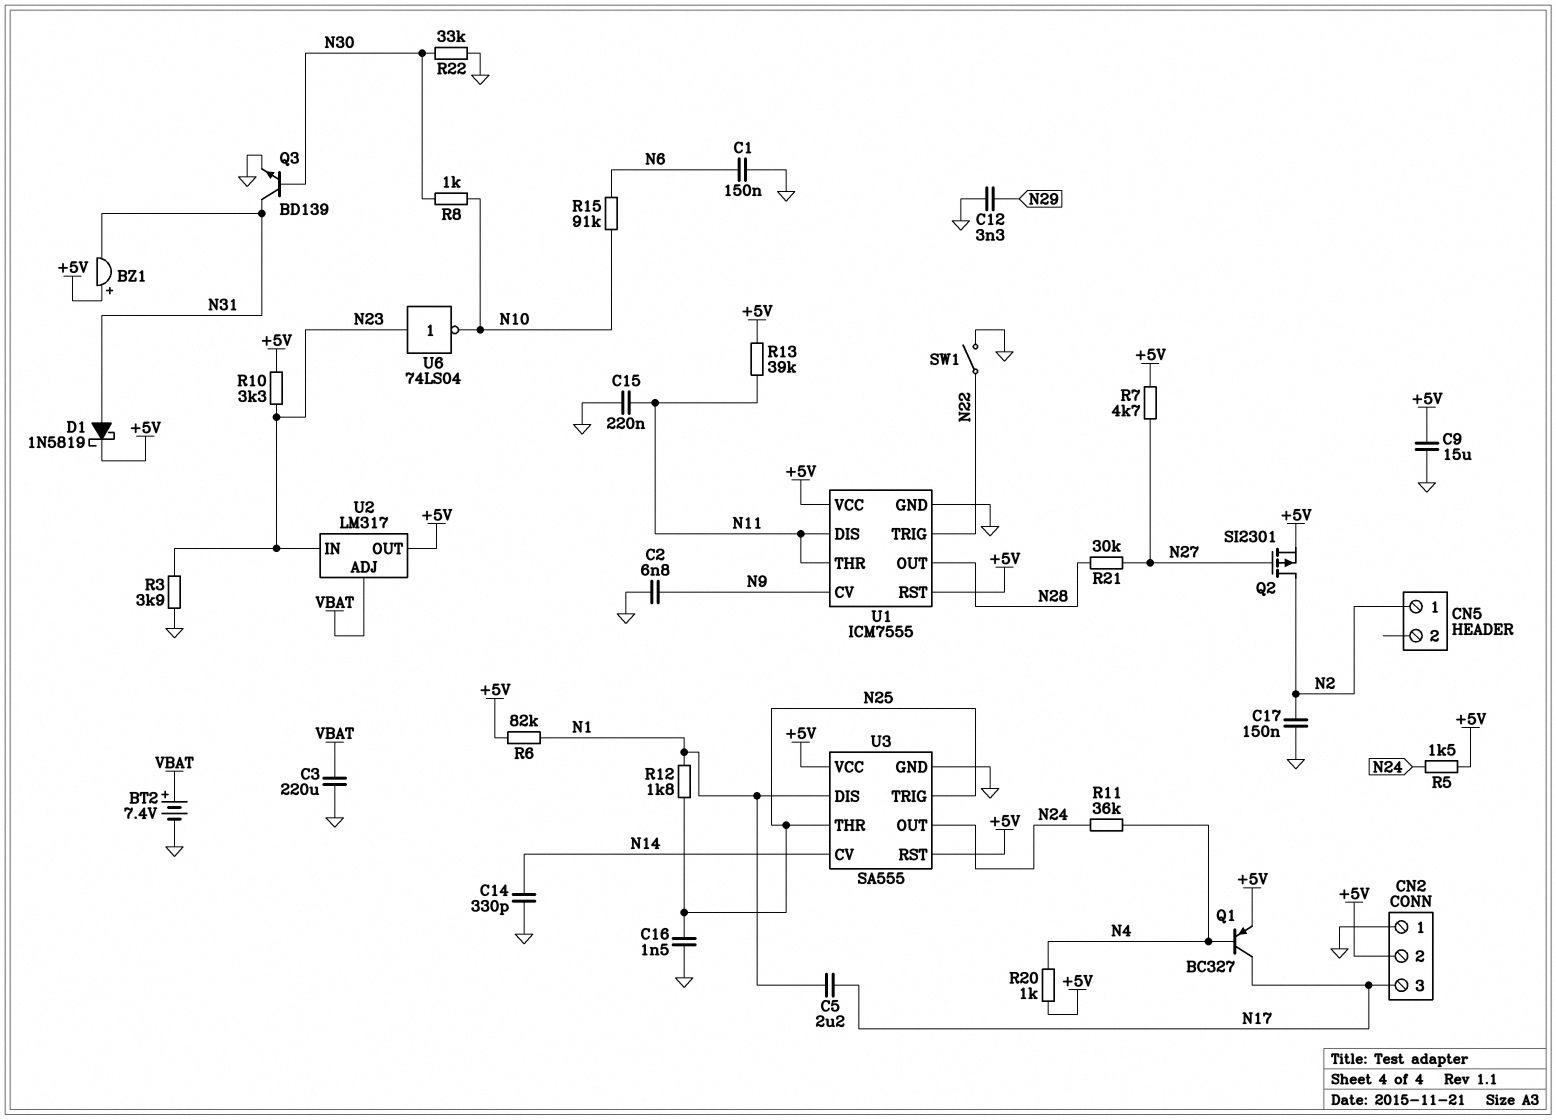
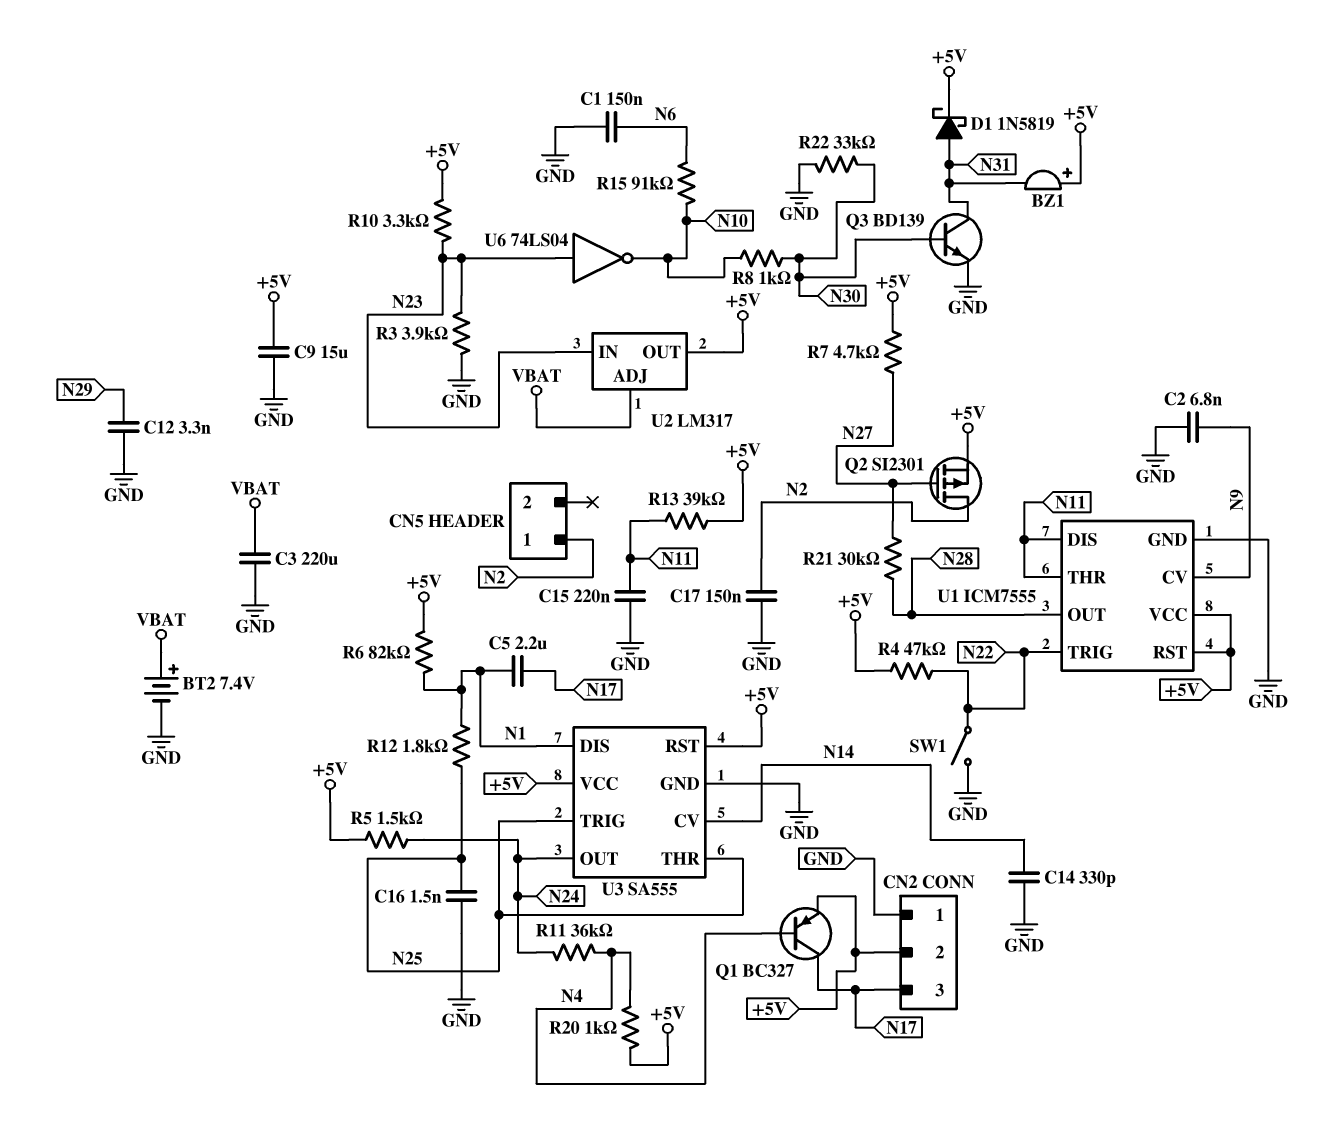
R4: none -> 47k (+5V, N22)

